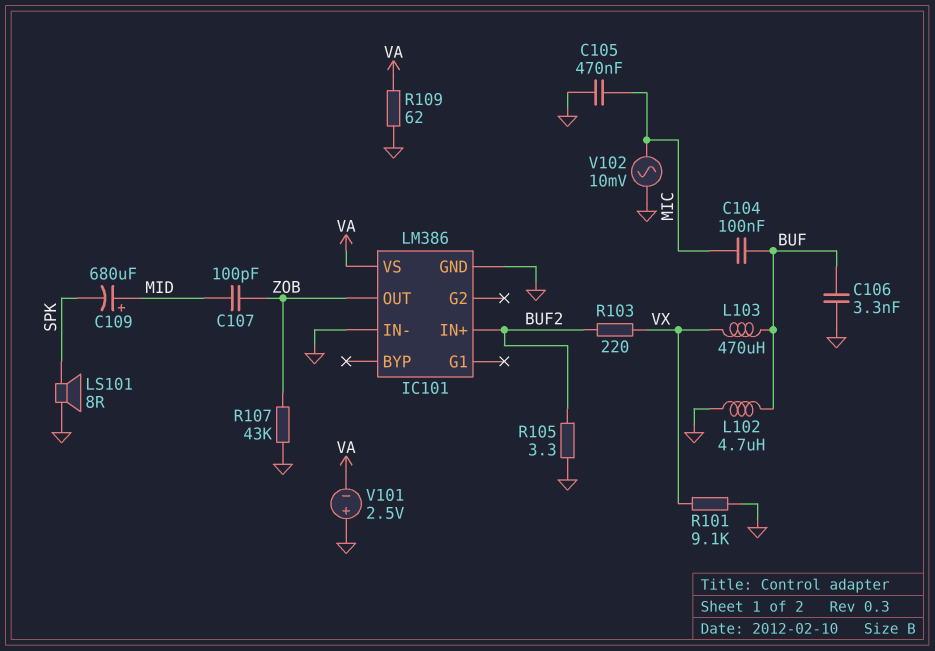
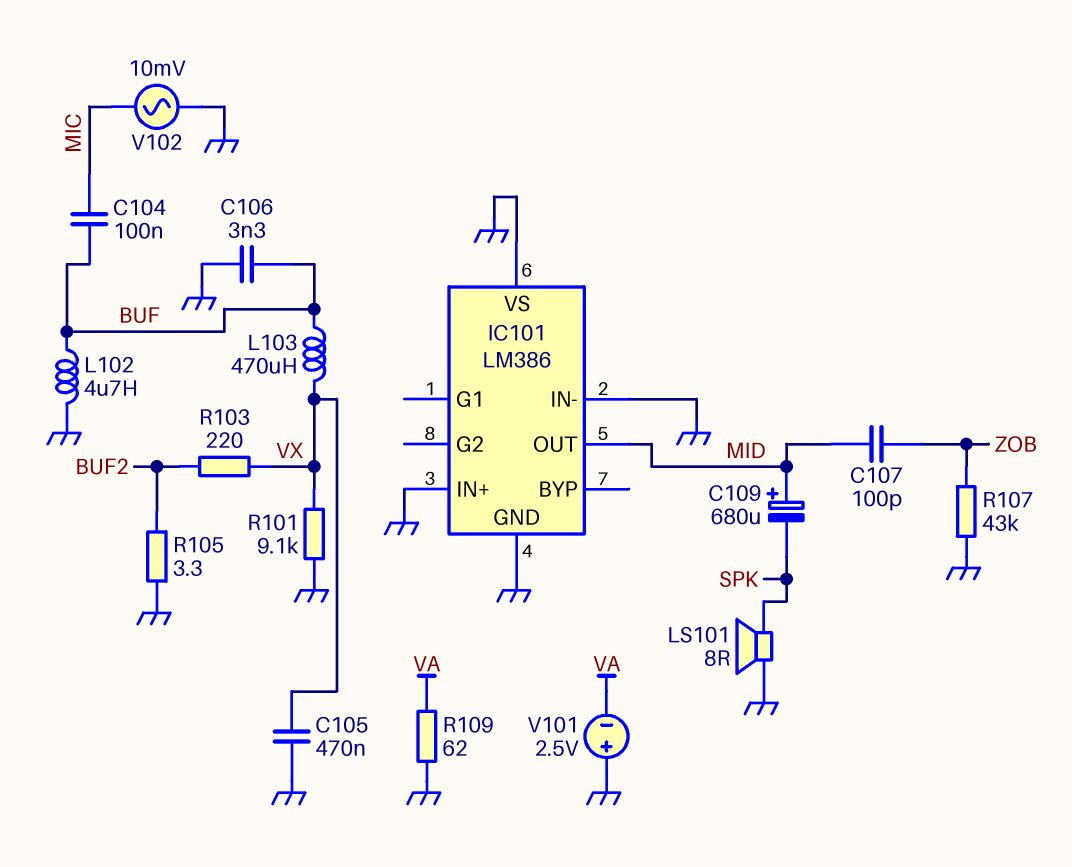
C105: 470nF (GND, MIC) -> 470nF (GND, VX)
IC101 pin IN+: BUF2 -> GND
IC101 pin OUT: ZOB -> MID
IC101 pin VS: VA -> GND

